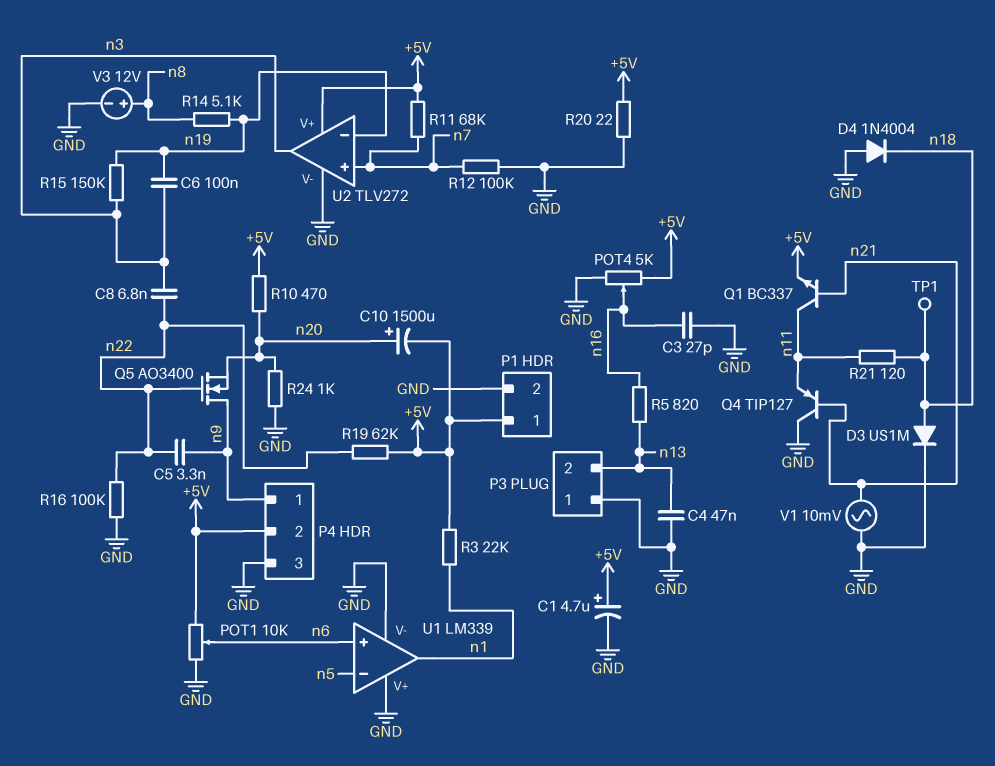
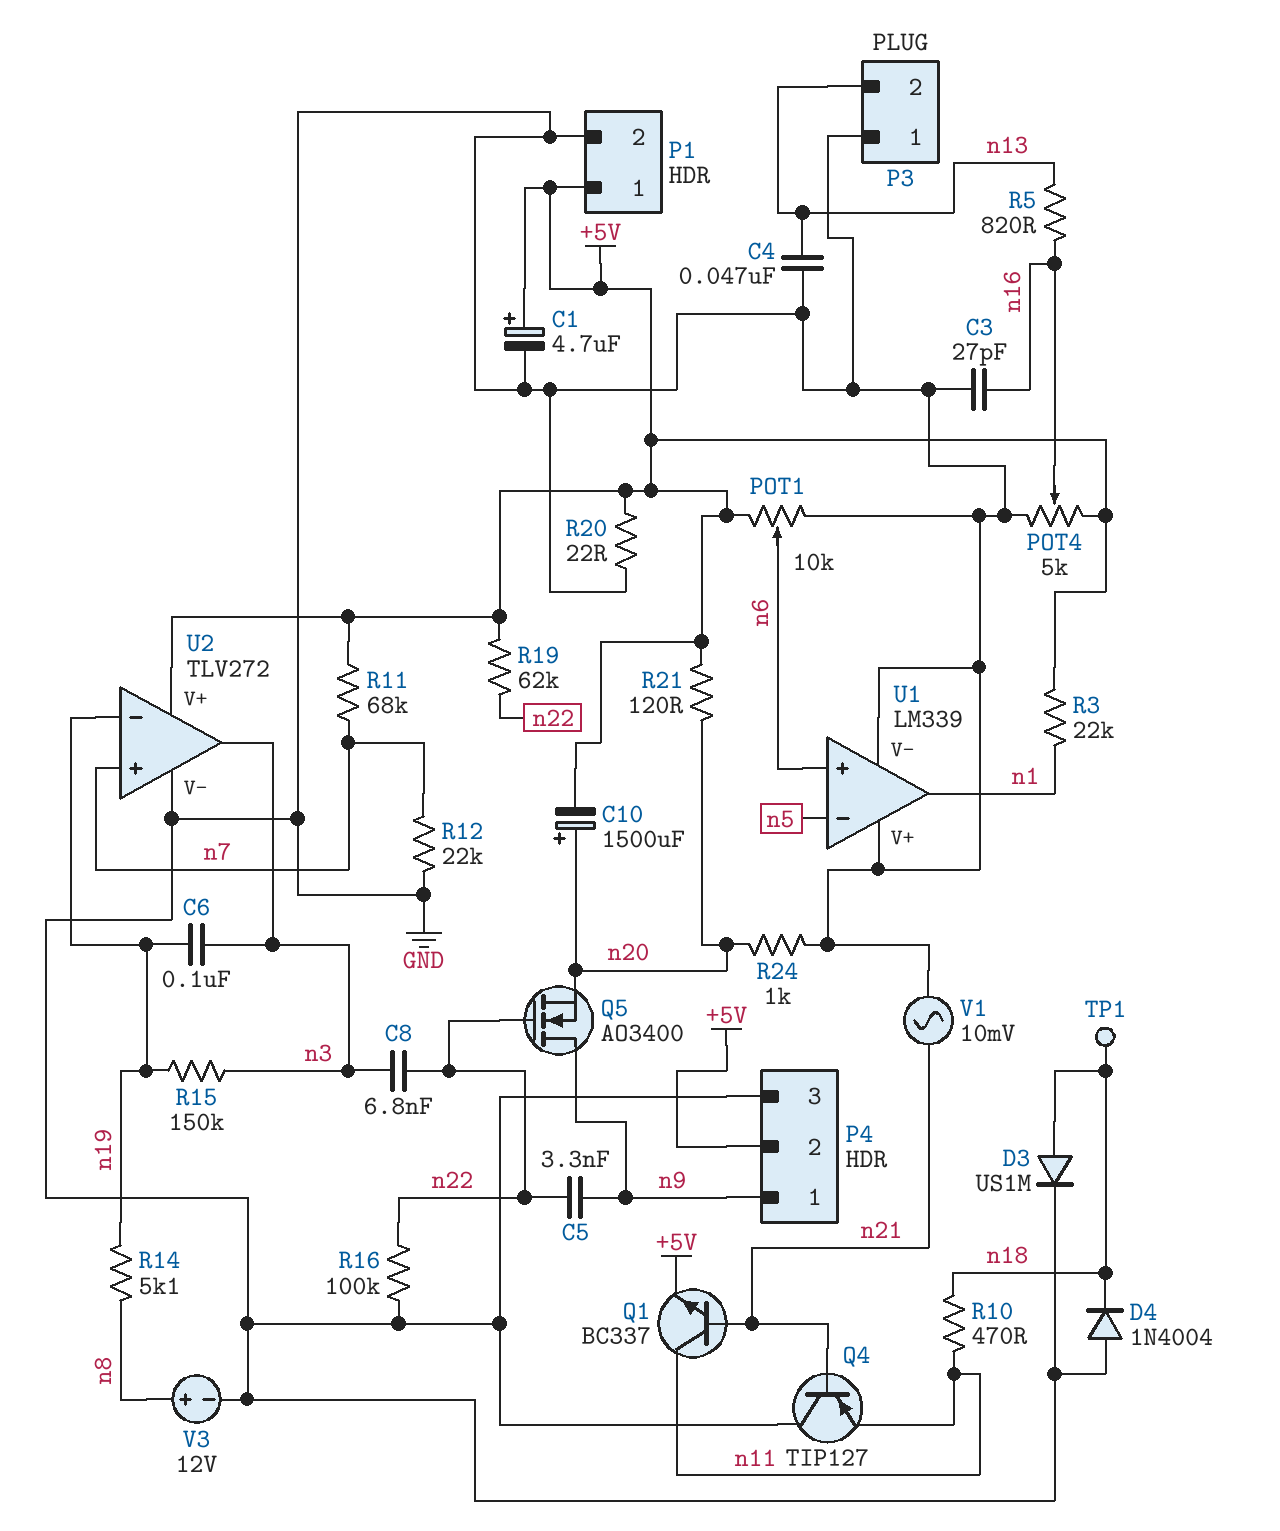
R10: 470 (+5V, n20) -> 470 (n11, n18)
R12: 100k (GND, n7) -> 22k (GND, n7)
R21: 120 (n11, n18) -> 120 (+5V, n20)

